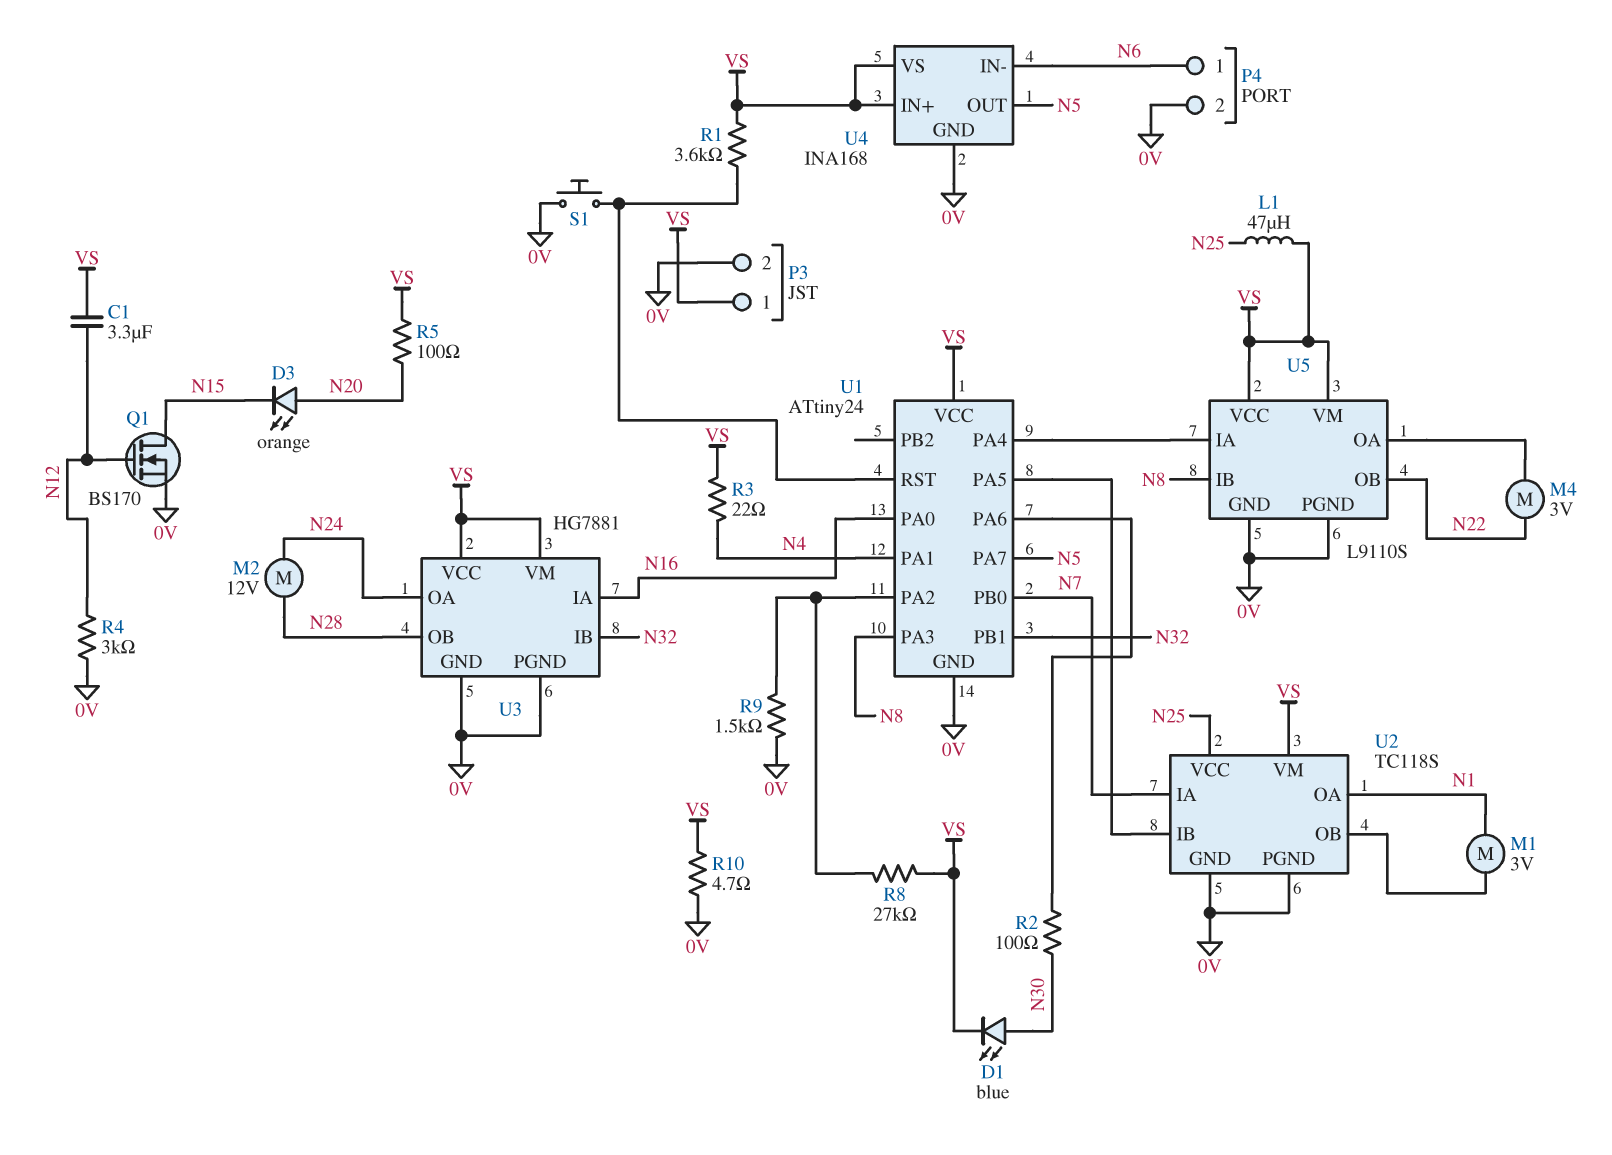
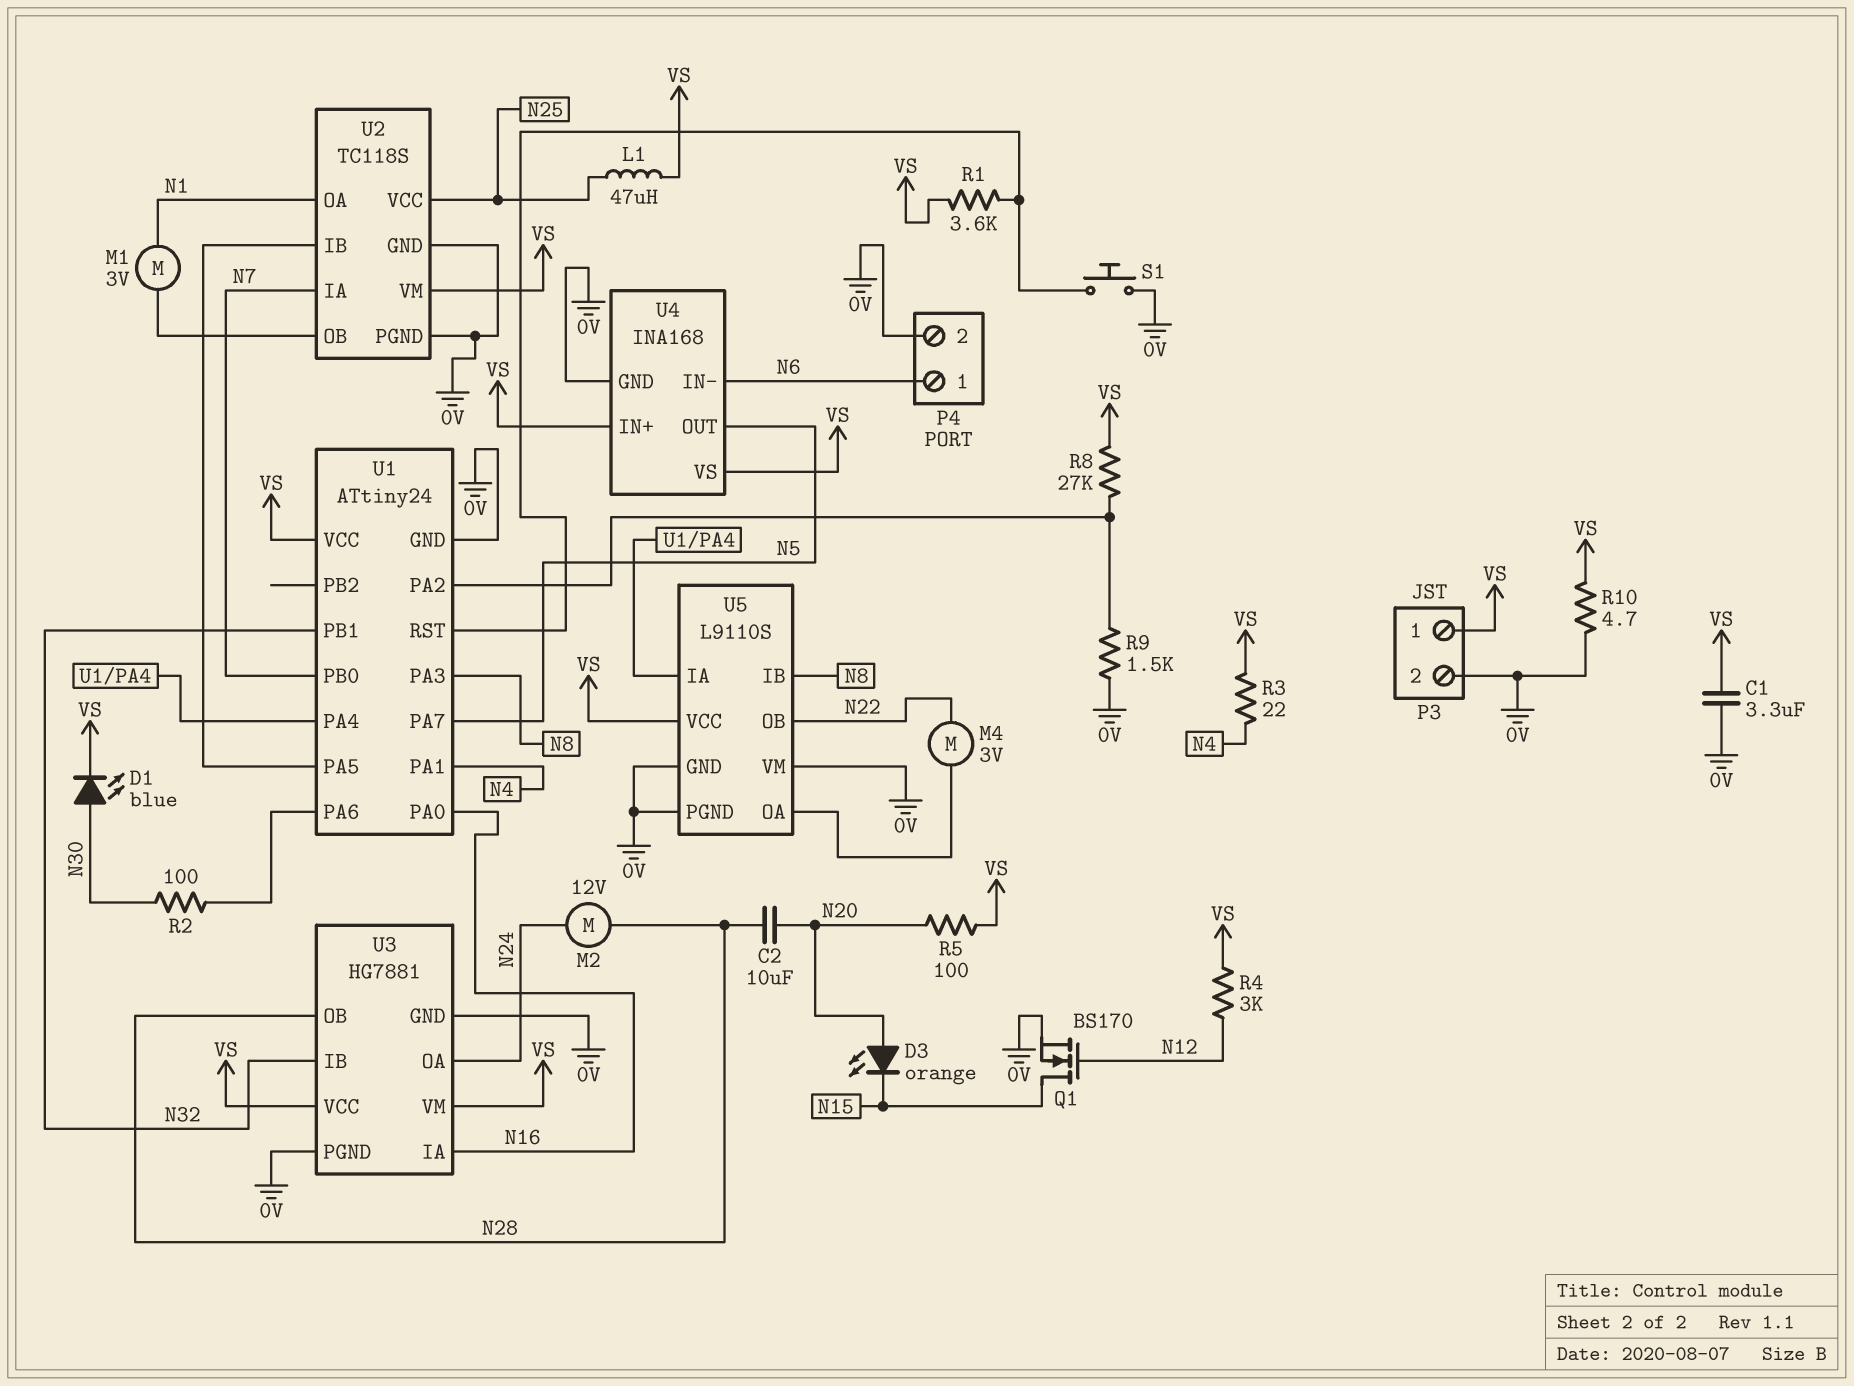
C1: 3.3uF (N12, VS) -> 3.3uF (0V, VS)
C2: none -> 10uF (N20, N28)
R4: 3k (0V, N12) -> 3k (N12, VS)
U5 pin VM: VS -> 0V

